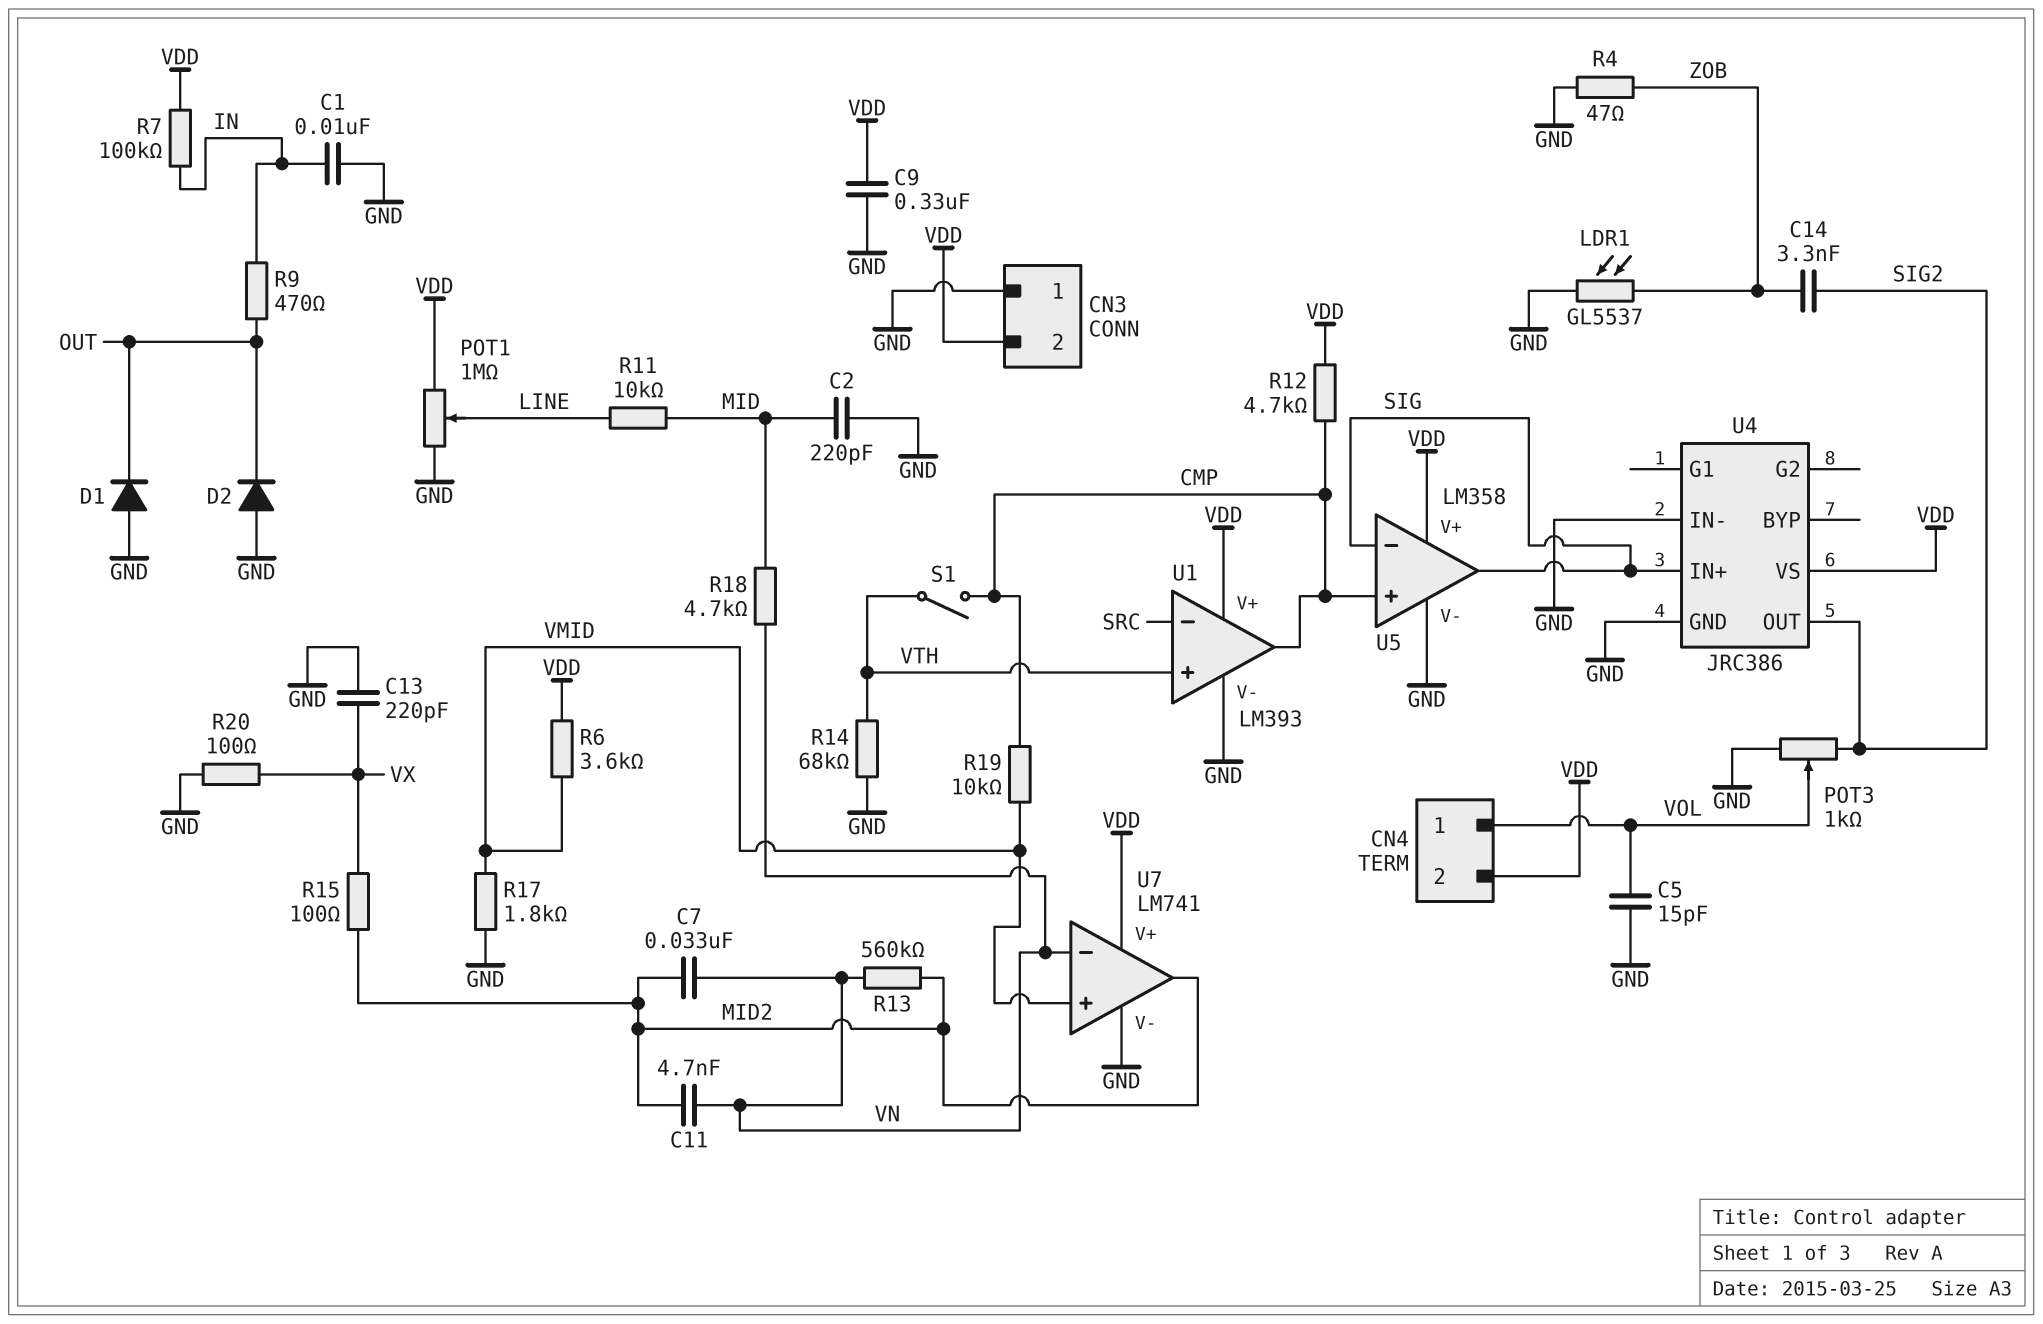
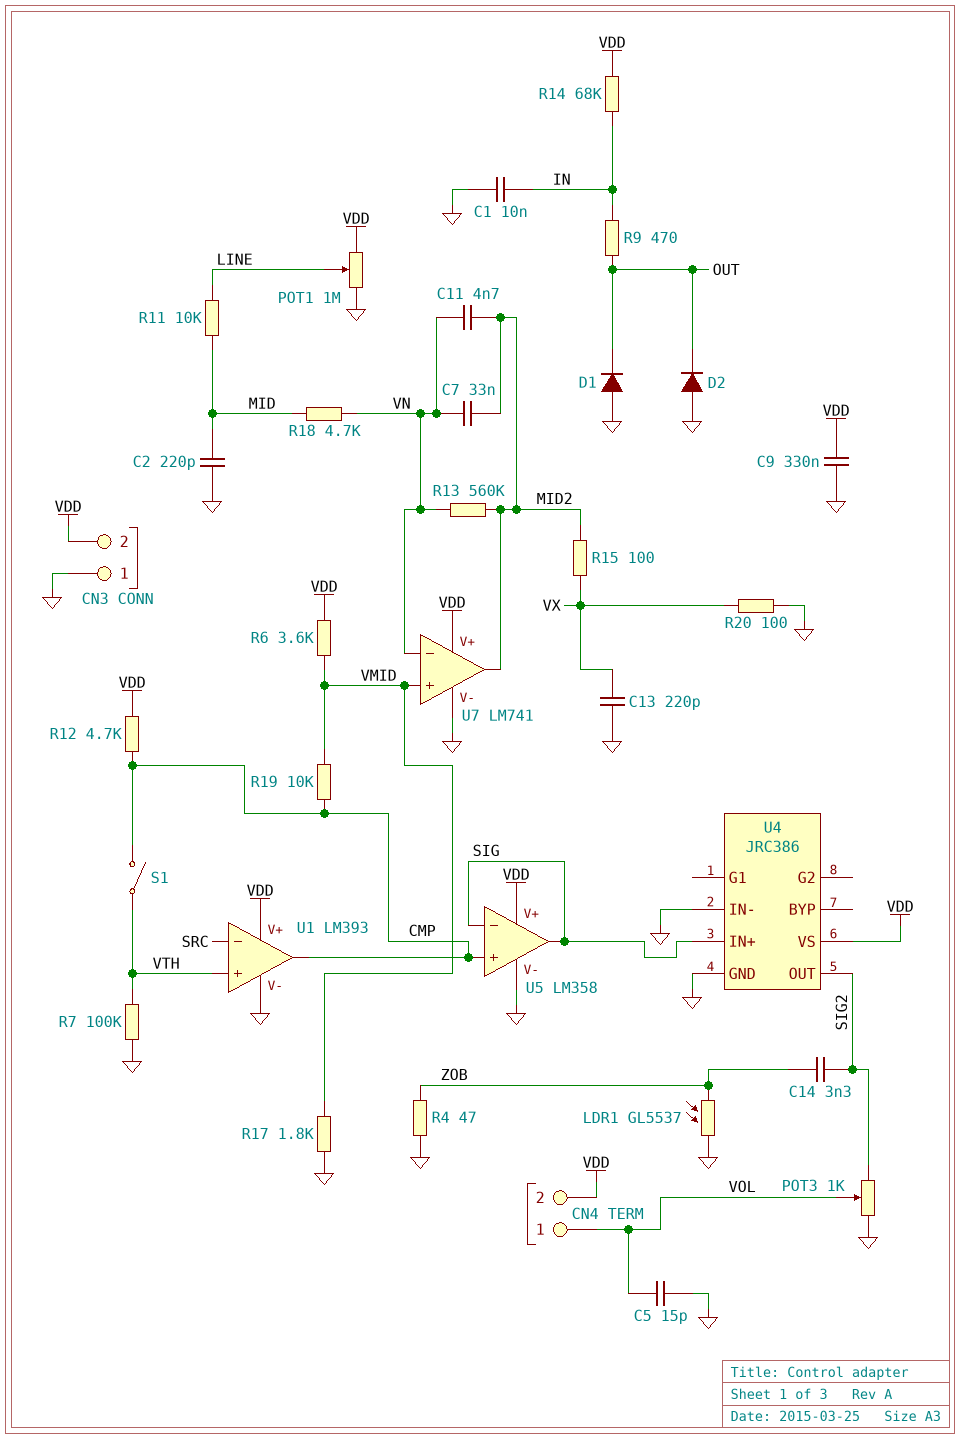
R7: 100k (IN, VDD) -> 100k (GND, VTH)
R14: 68k (GND, VTH) -> 68k (IN, VDD)

